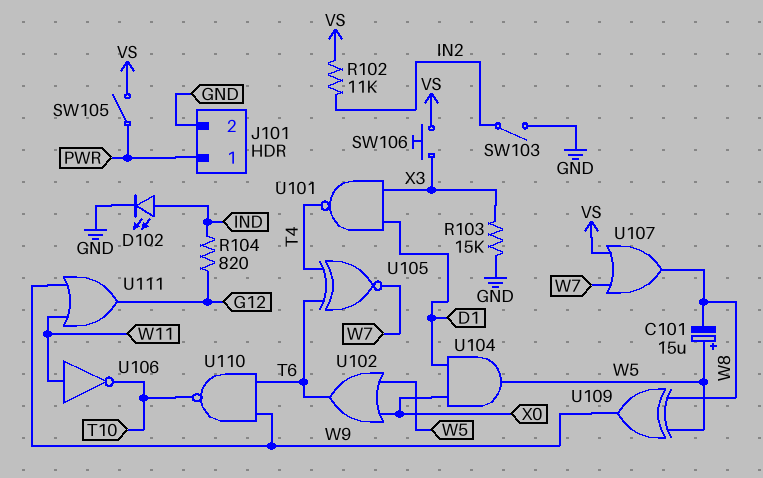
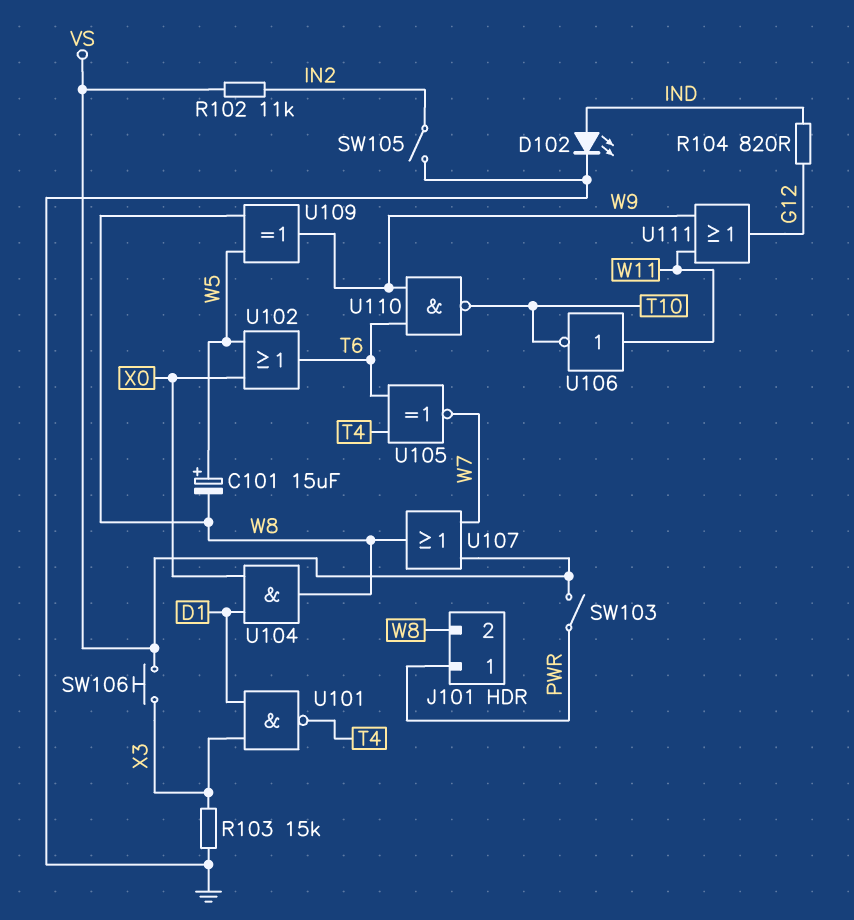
J101 pin 2: GND -> W8
SW103: switch (GND, IN2) -> switch (PWR, VS)
SW105: switch (PWR, VS) -> switch (GND, IN2)
U104: AND (in D1, in X0, out W5) -> AND (in D1, in X0, out W8)

